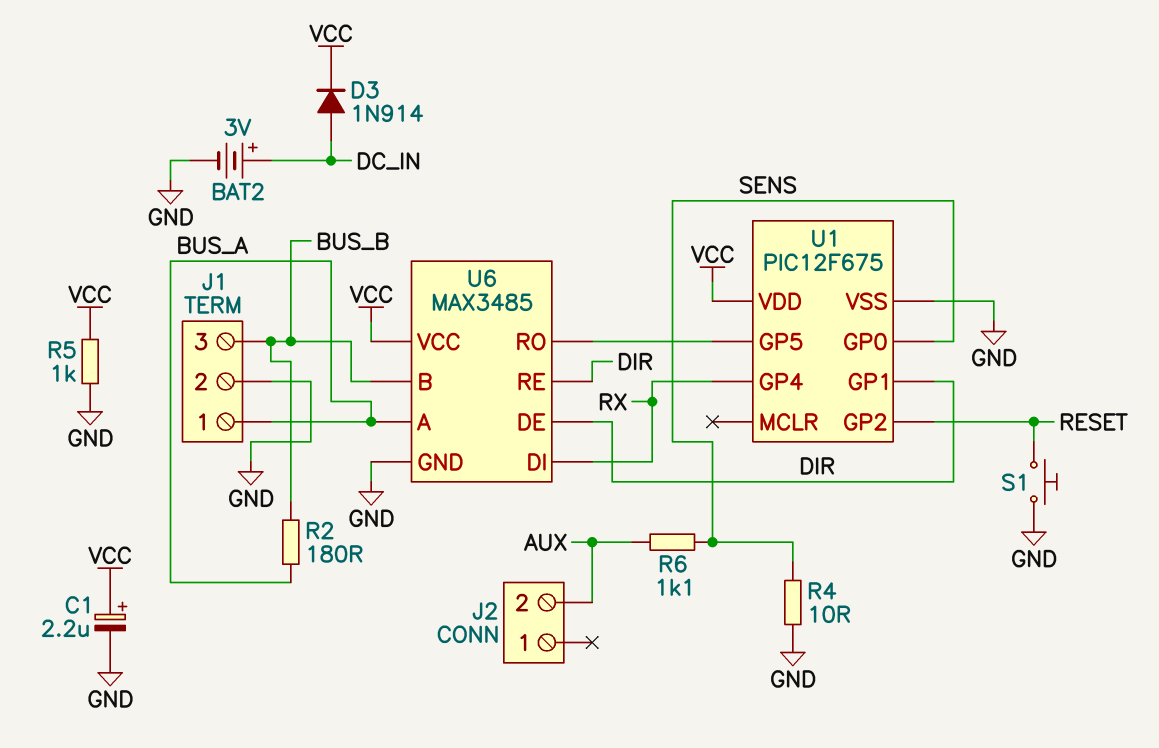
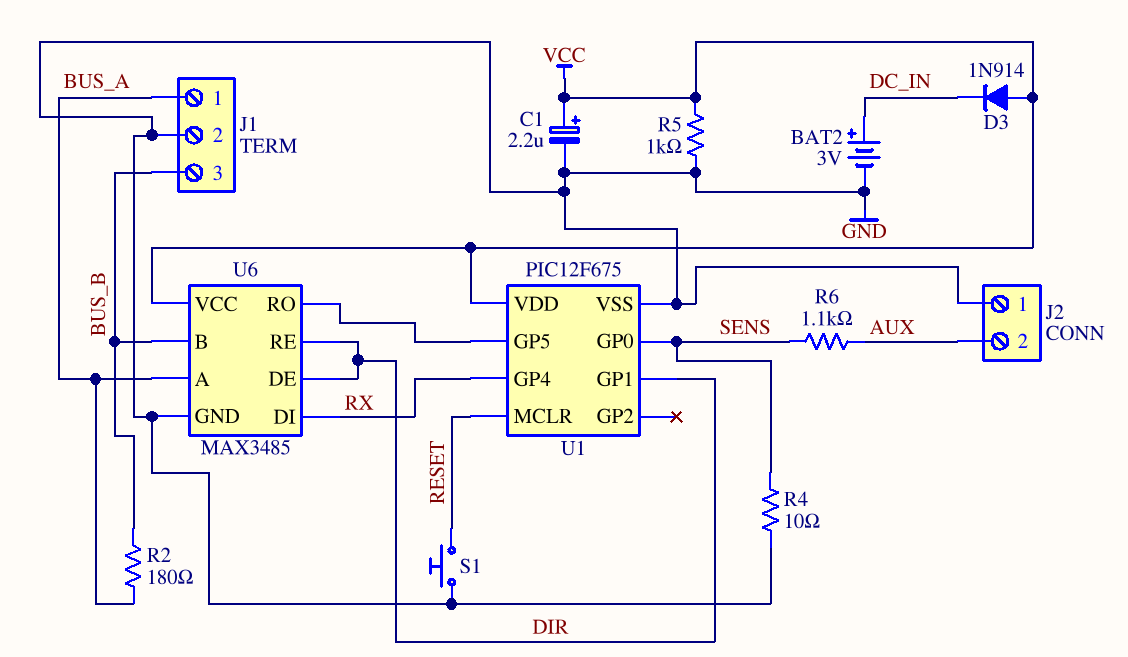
D3: diode 1N914 (A DC_IN, K VCC) -> diode 1N914 (A VCC, K DC_IN)
J2 pin 1: none -> GND
U1 pin GP2: RESET -> none
U1 pin MCLR: none -> RESET

